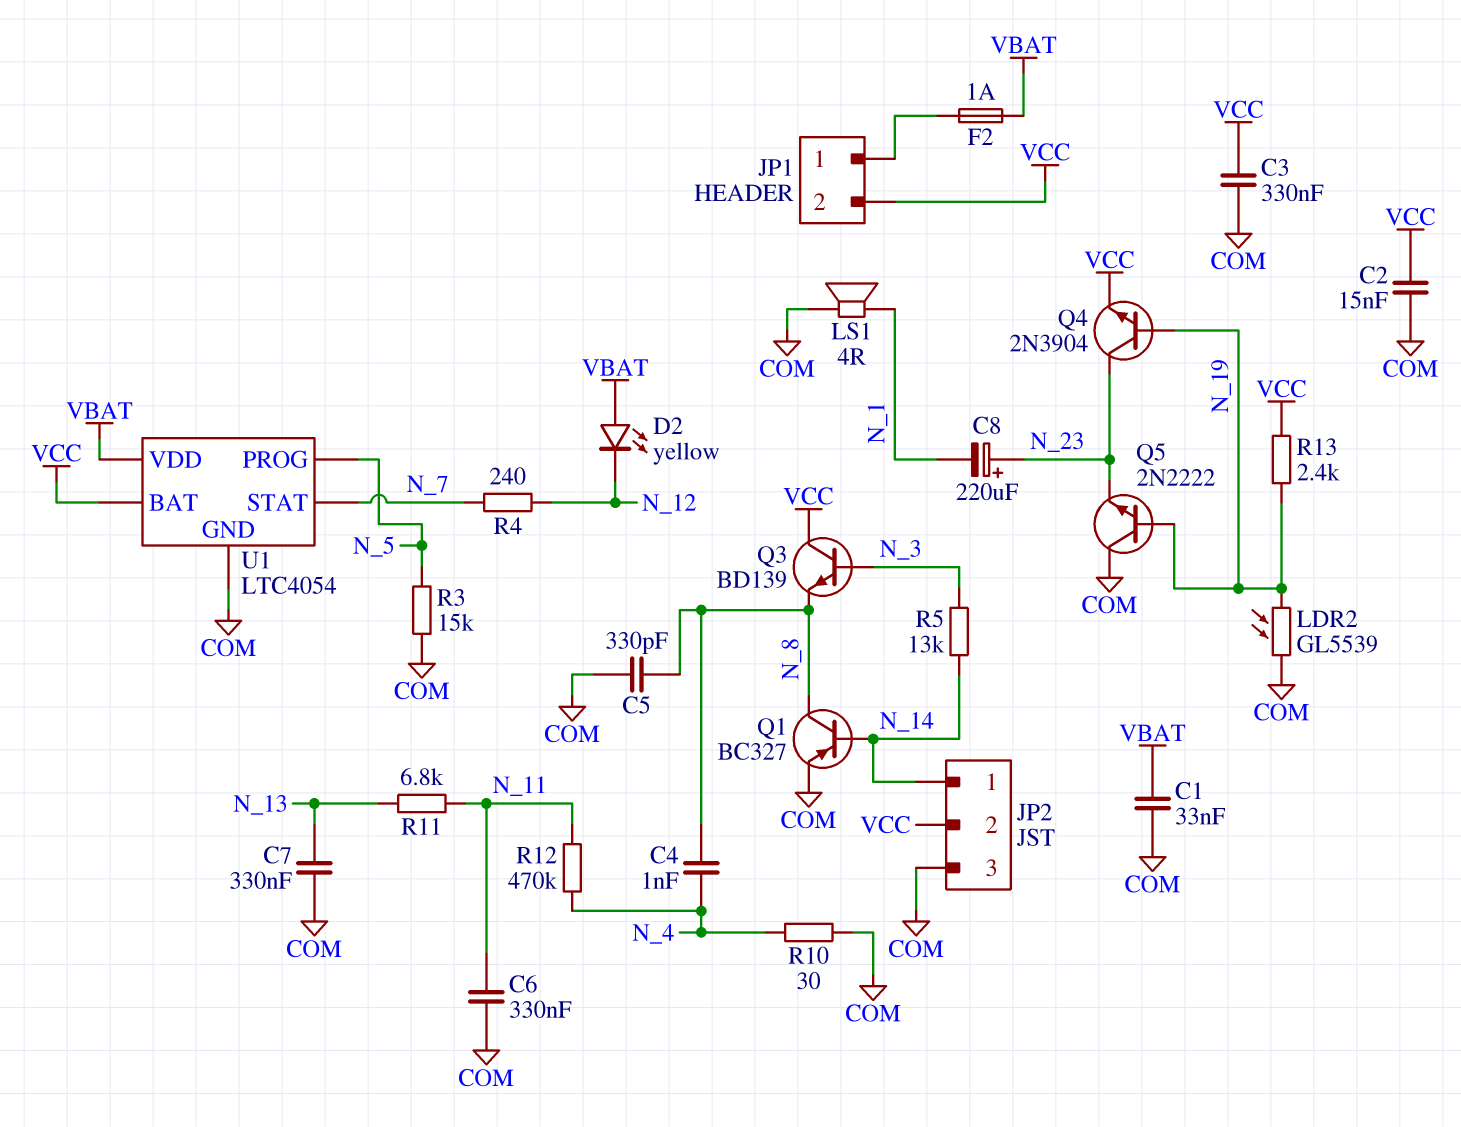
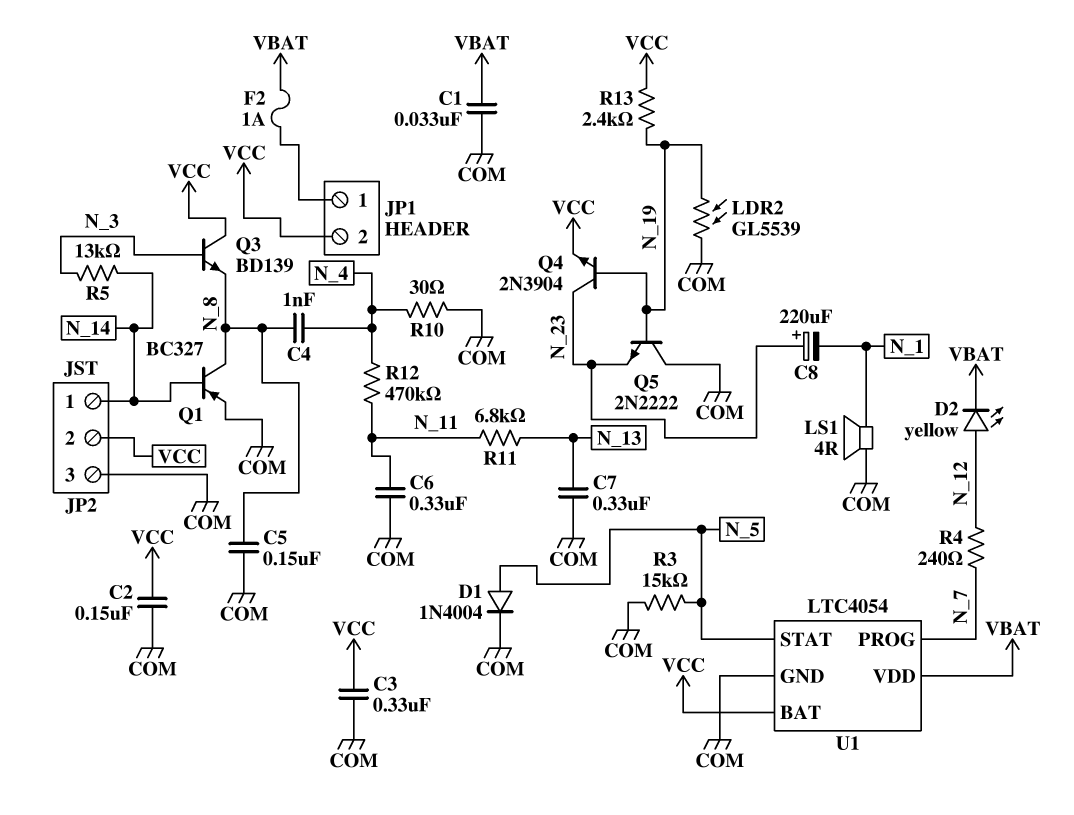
C2: 15nF (COM, VCC) -> 150nF (COM, VCC)
C5: 330pF (COM, N_8) -> 150nF (COM, N_8)
D1: none -> diode 1N4004 (A N_5, K COM)
D2: LED yellow (A VBAT, K N_12) -> LED yellow (A N_12, K VBAT)
U1 pin PROG: N_5 -> N_7
U1 pin STAT: N_7 -> N_5

